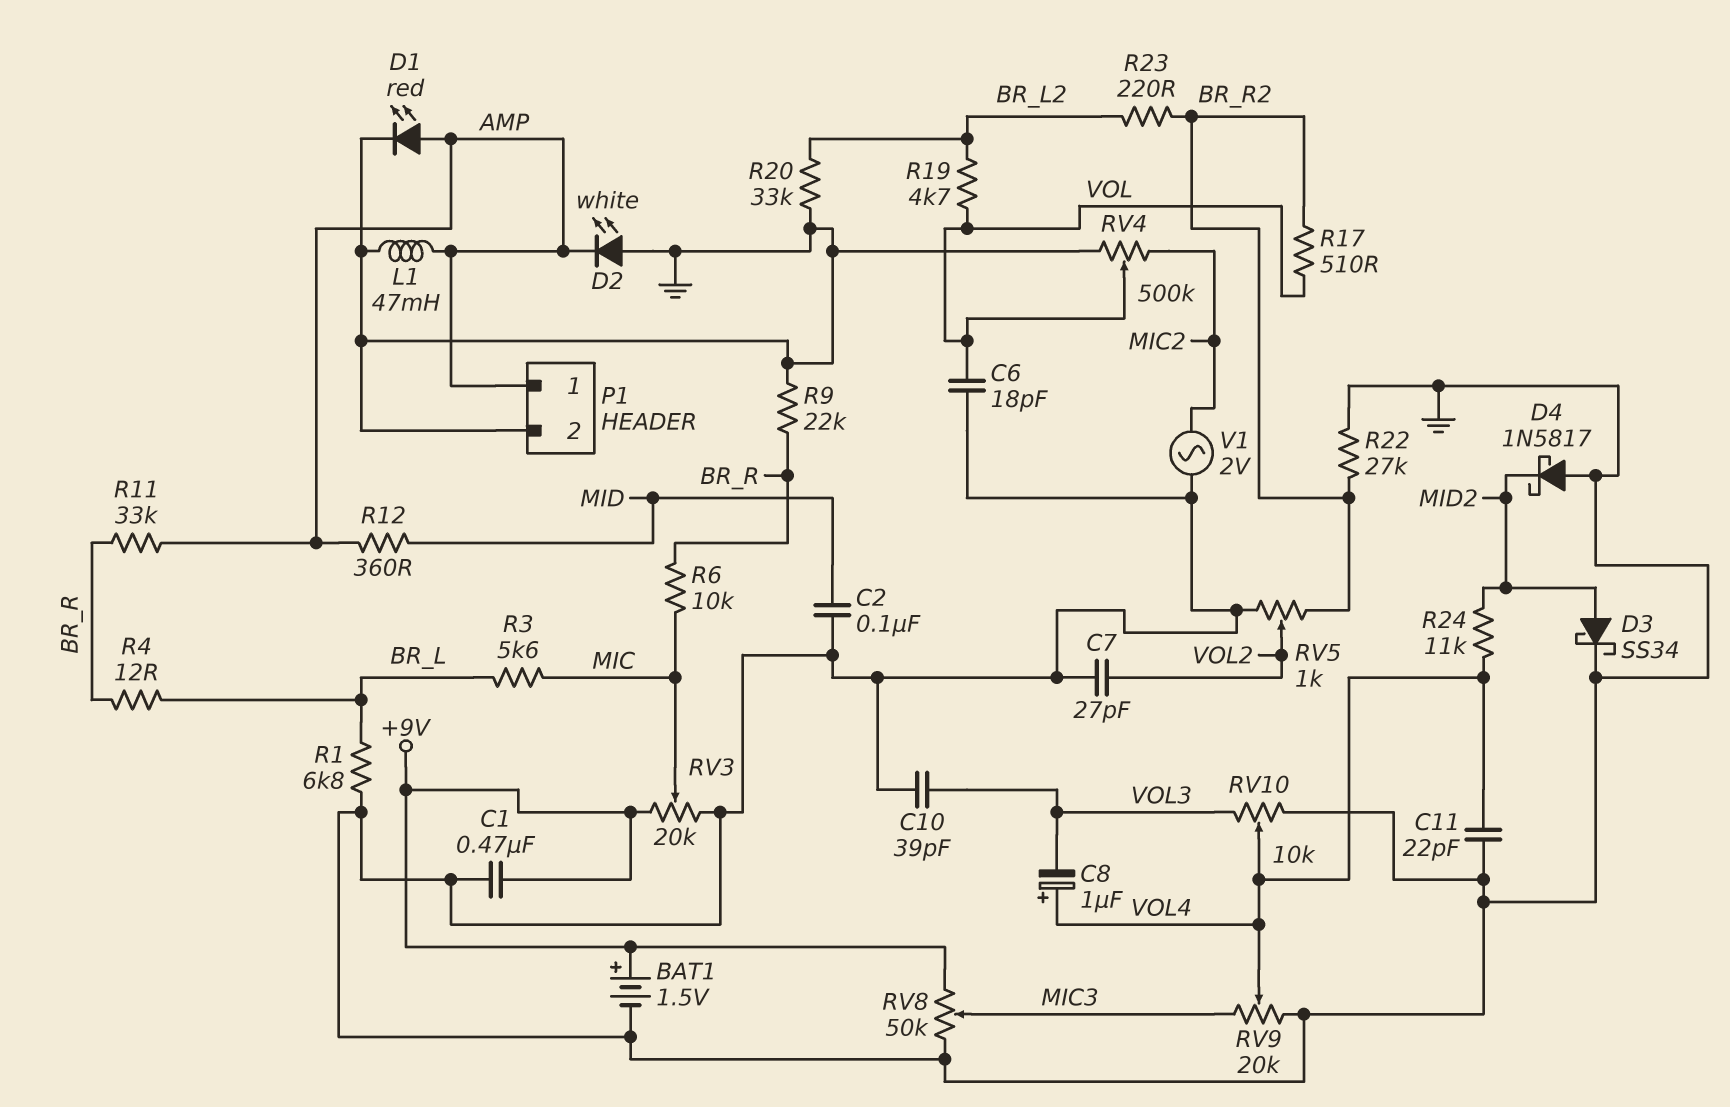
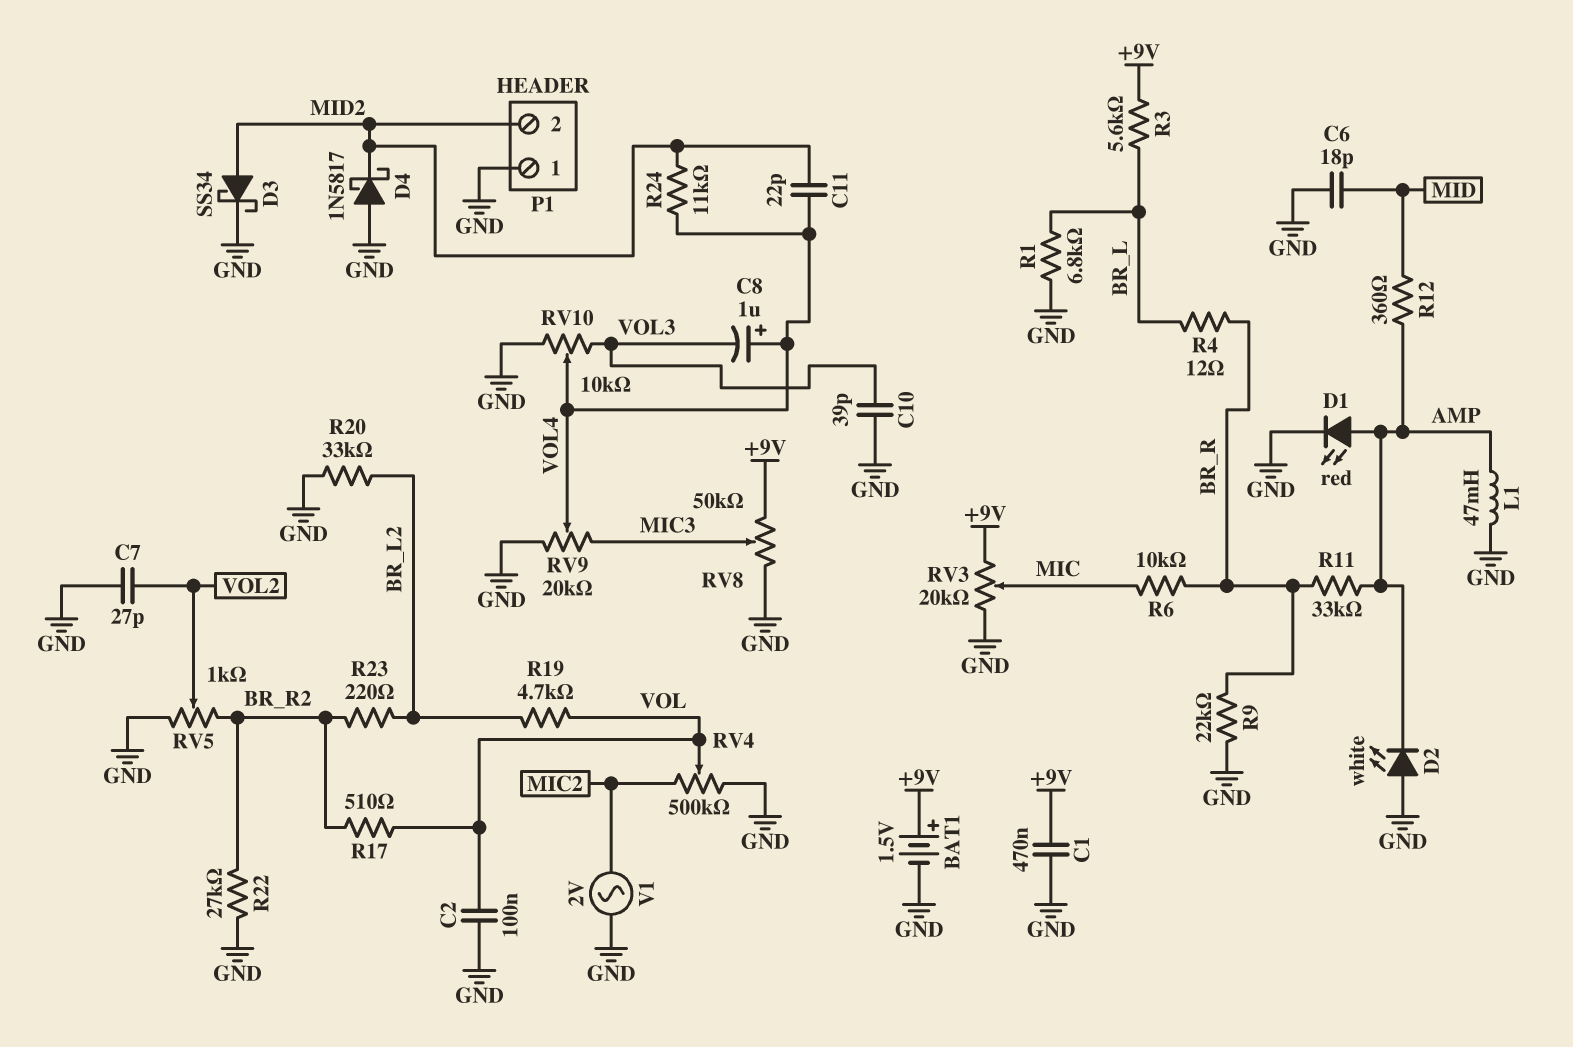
C2: 100nF (GND, MID) -> 100nF (GND, VOL)
C6: 18pF (GND, VOL) -> 18pF (GND, MID)
C11: 22pF (GND, VOL4) -> 22pF (MID2, VOL4)
P1 pin 1: AMP -> GND
P1 pin 2: GND -> MID2
R3: 5.6k (BR_L, MIC) -> 5.6k (+9V, BR_L)

